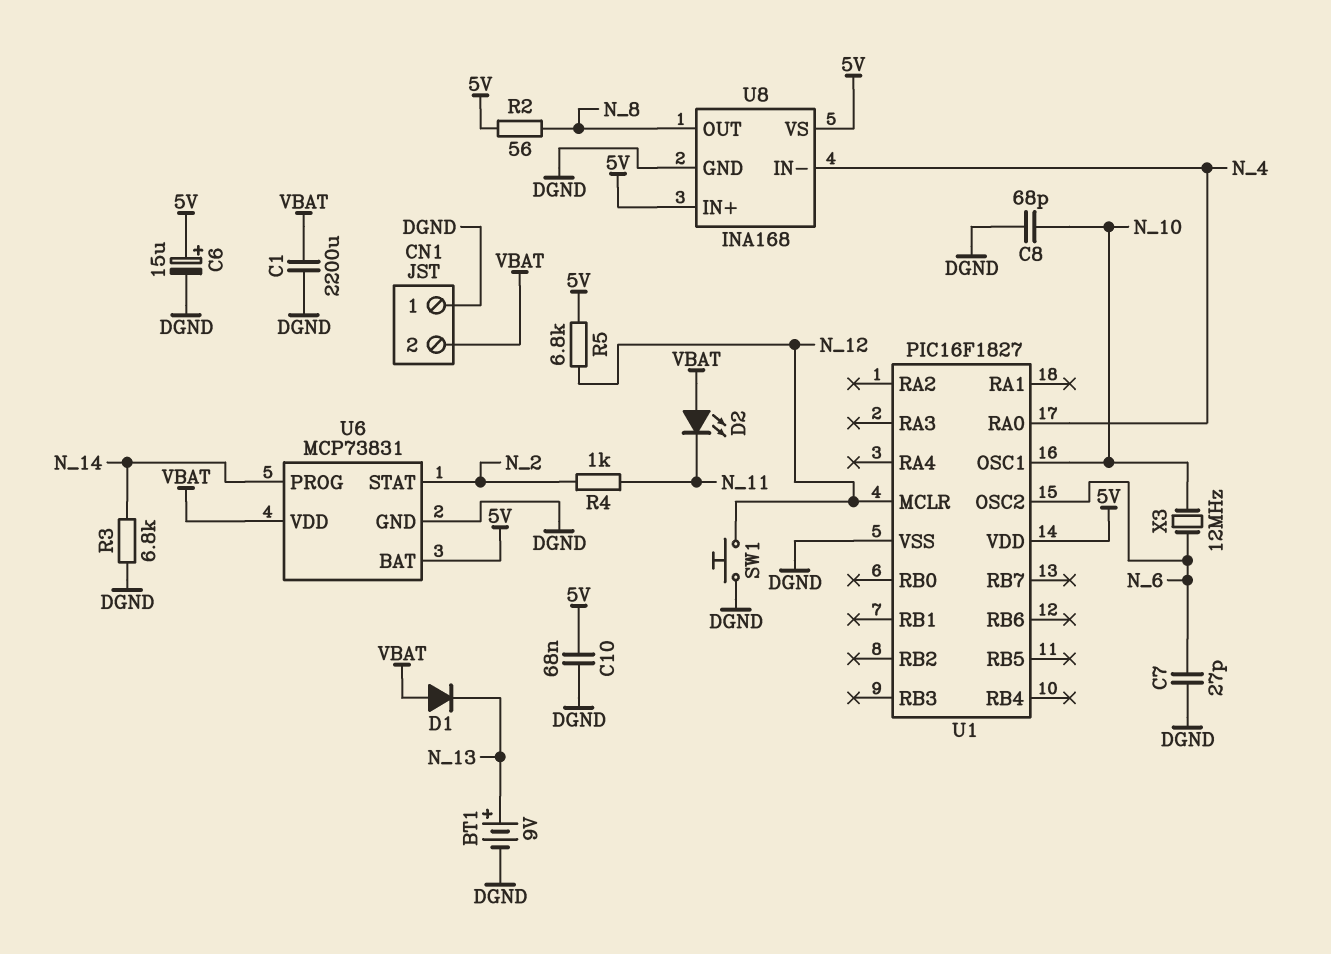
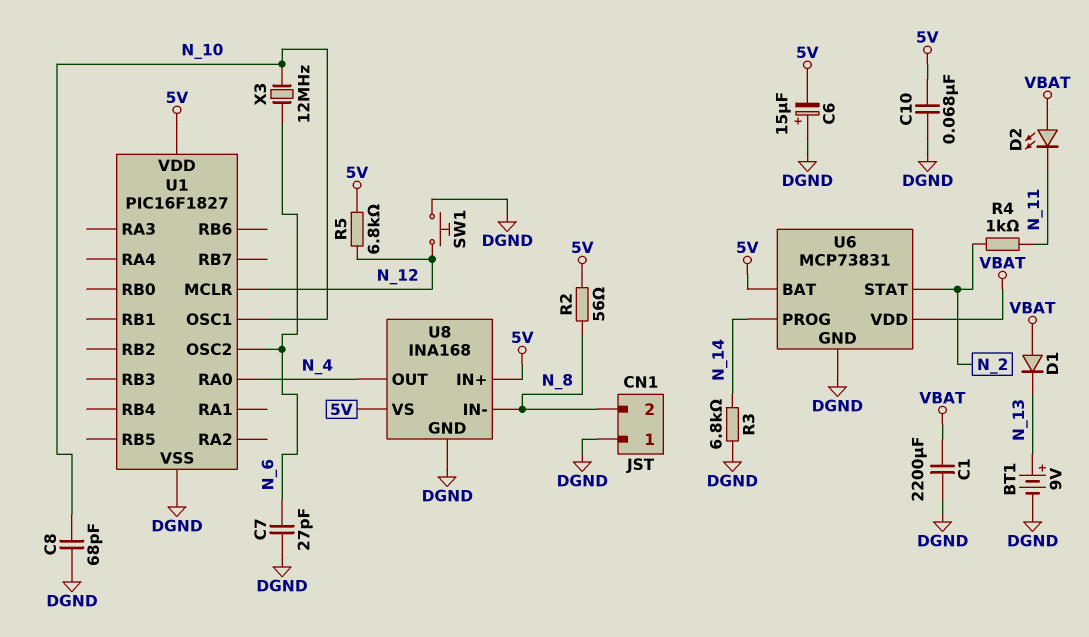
C6: 15uF (plus 5V, minus DGND) -> 15uF (plus DGND, minus 5V)
CN1 pin 2: VBAT -> N_8
U8 pin IN-: N_4 -> N_8
U8 pin OUT: N_8 -> N_4

